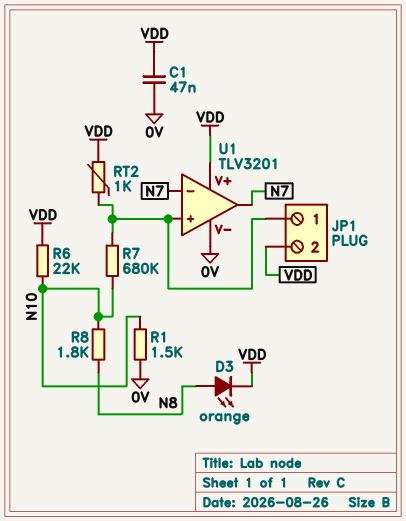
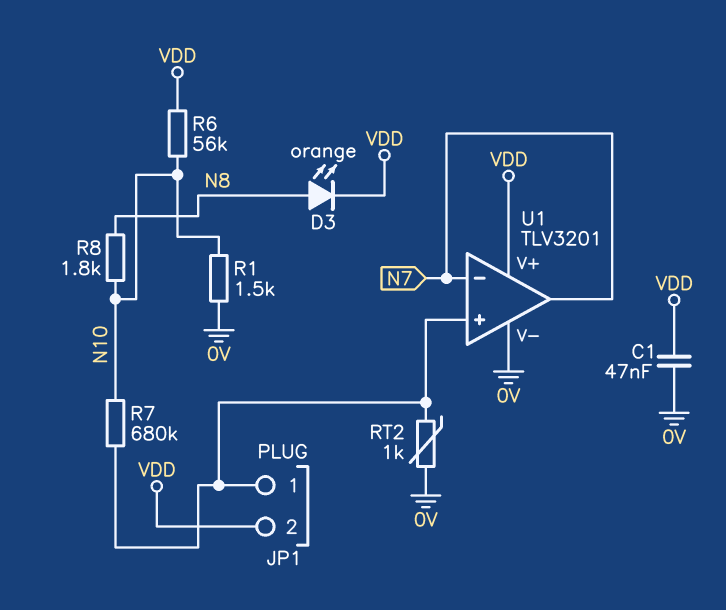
R6: 22k (N10, VDD) -> 56k (N10, VDD)
RT2: 1k (JP1/1, VDD) -> 1k (0V, JP1/1)

